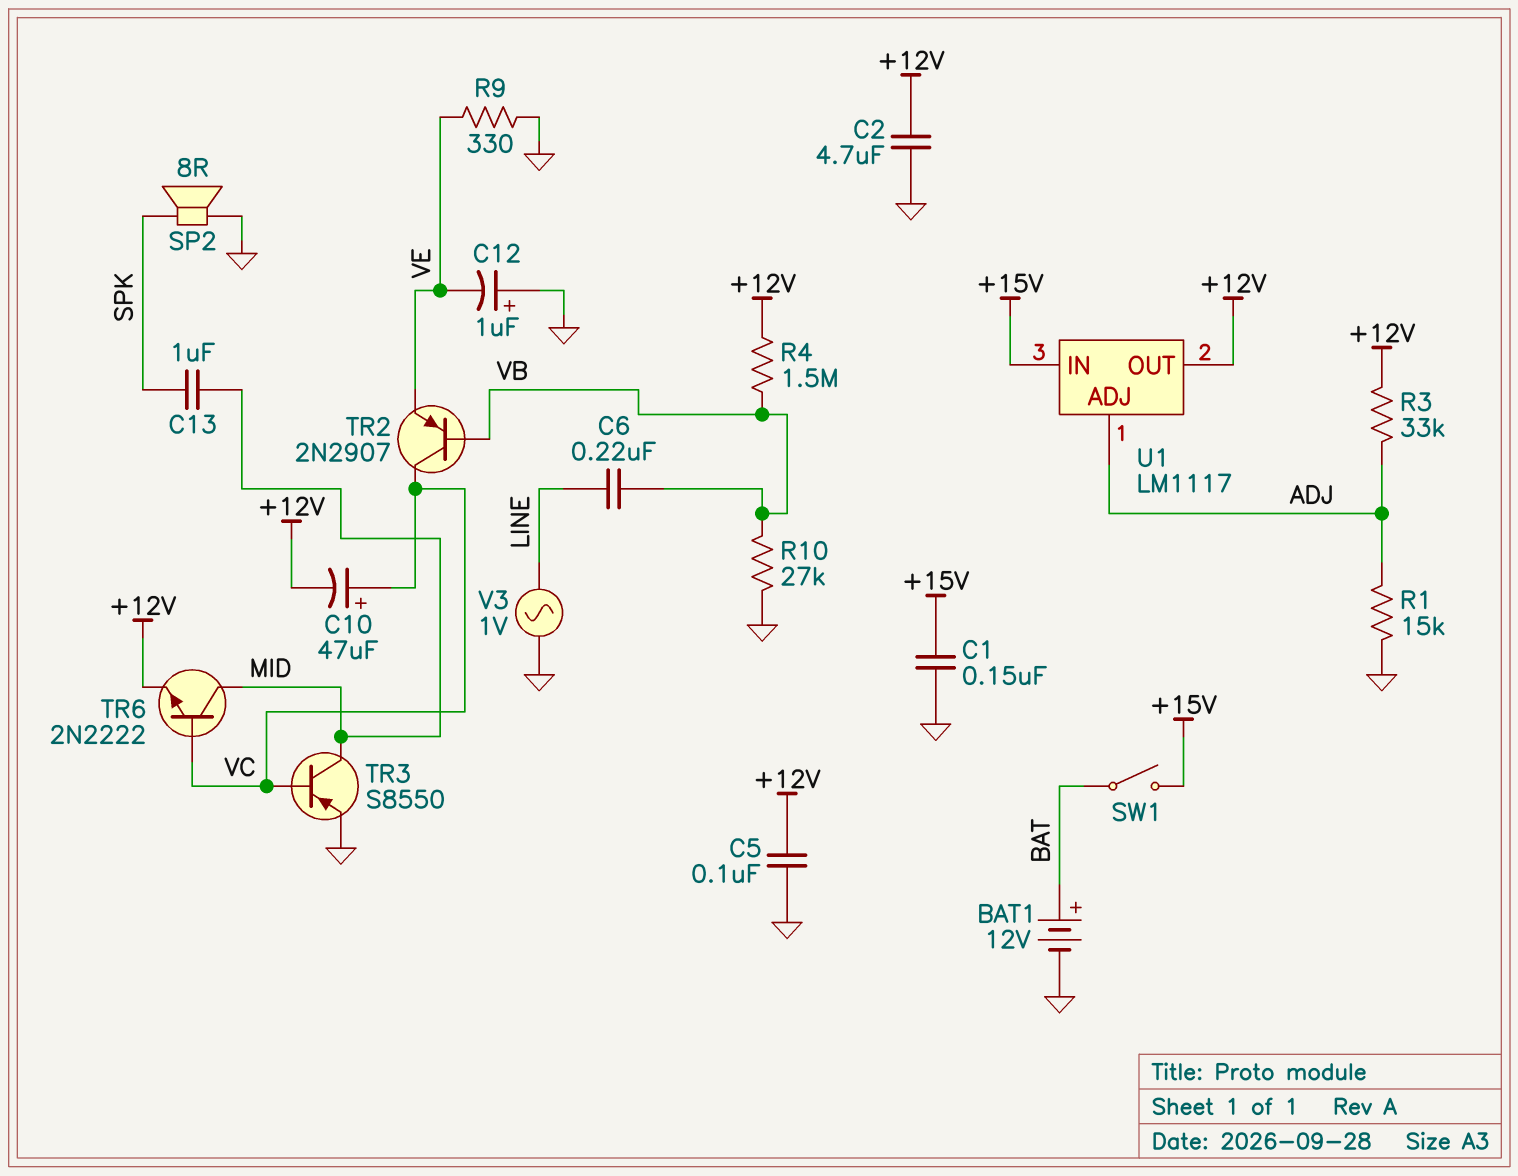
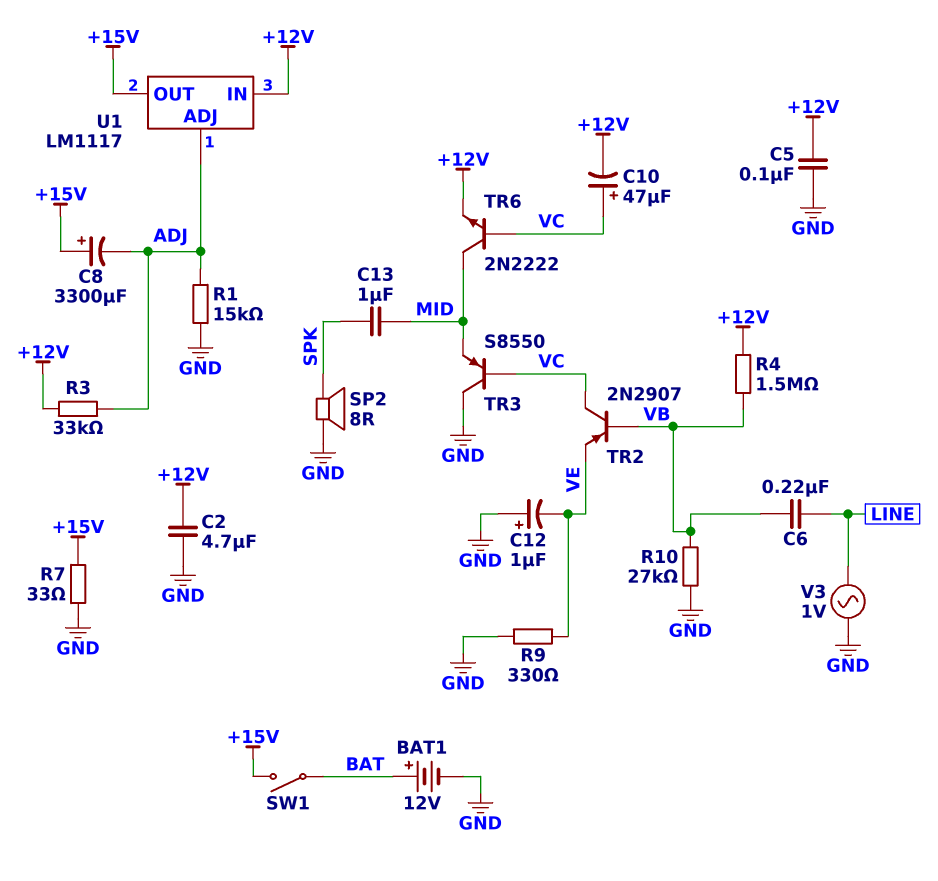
C1: 150nF (+15V, GND) -> none
C8: none -> 3300uF (plus +15V, minus ADJ)
R7: none -> 33 (+15V, GND)
TR3: PNP S8550 (B VC, C MID, E GND) -> PNP S8550 (B VC, C GND, E MID)
U1 pin IN: +15V -> +12V
U1 pin OUT: +12V -> +15V

